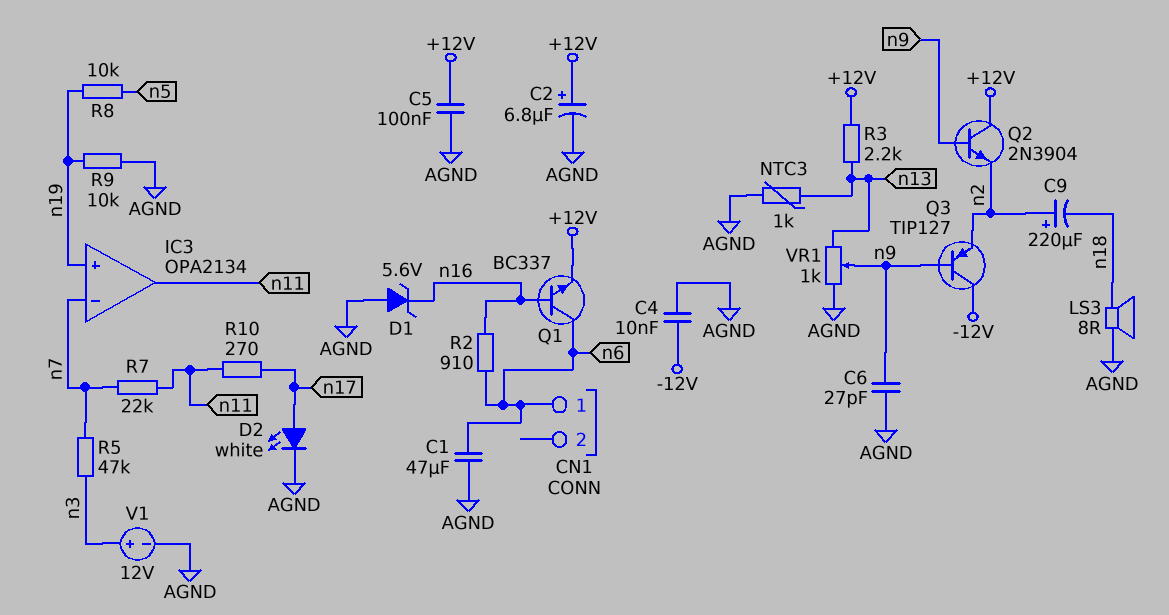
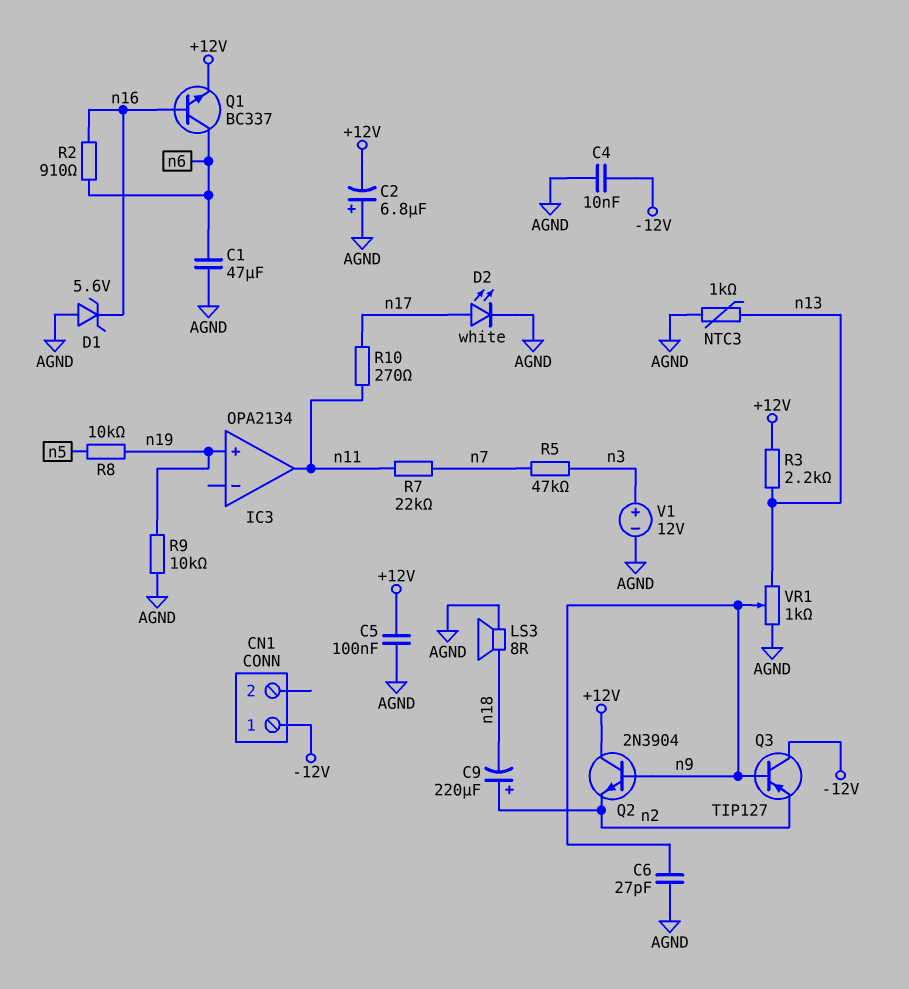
C2: 6.8uF (plus +12V, minus AGND) -> 6.8uF (plus AGND, minus +12V)
CN1 pin 1: n6 -> -12V
IC3 pin in-: n7 -> none

